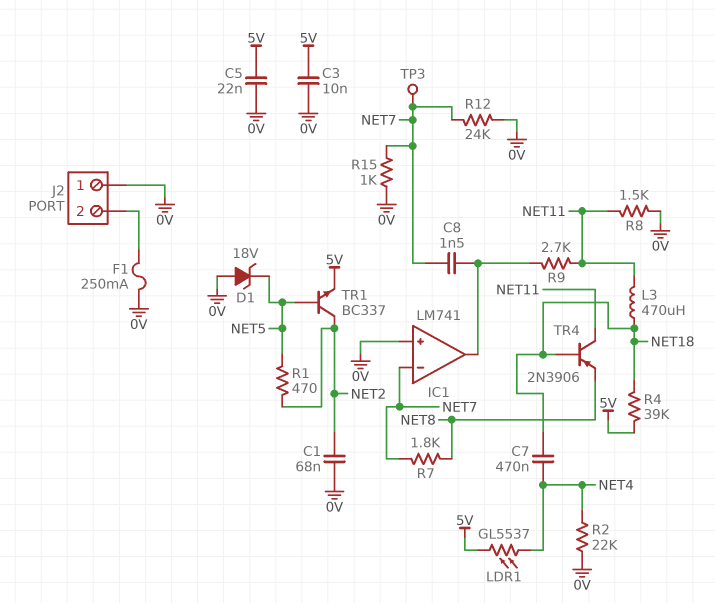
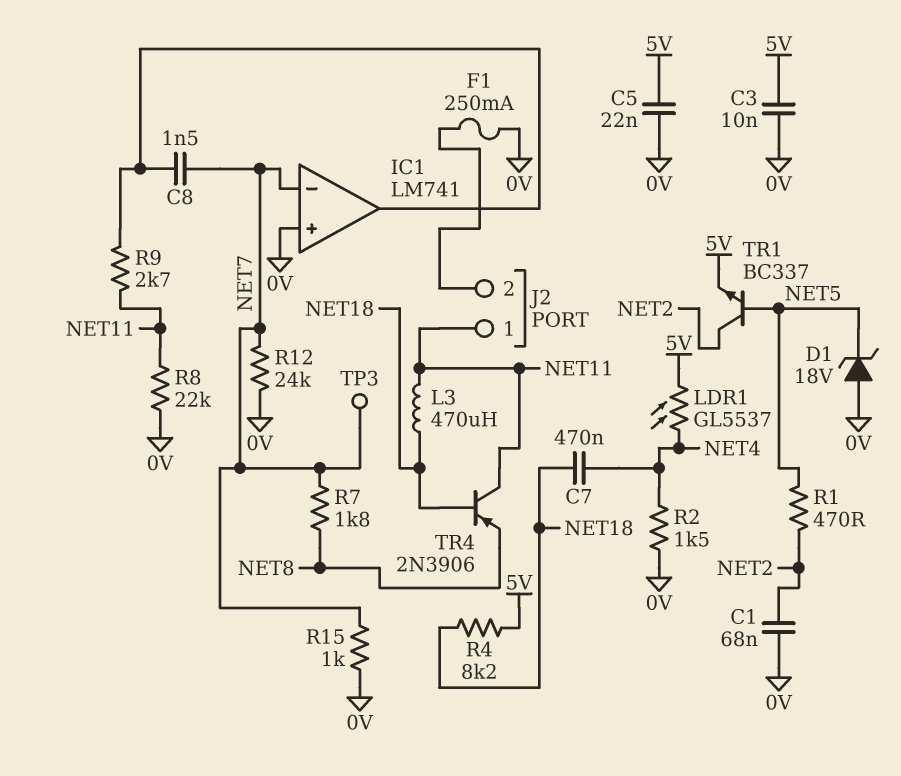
J2 pin 1: 0V -> NET11
R2: 22k (0V, NET4) -> 1.5k (0V, NET4)
R4: 39k (5V, NET18) -> 8.2k (5V, NET18)
R8: 1.5k (0V, NET11) -> 22k (0V, NET11)

